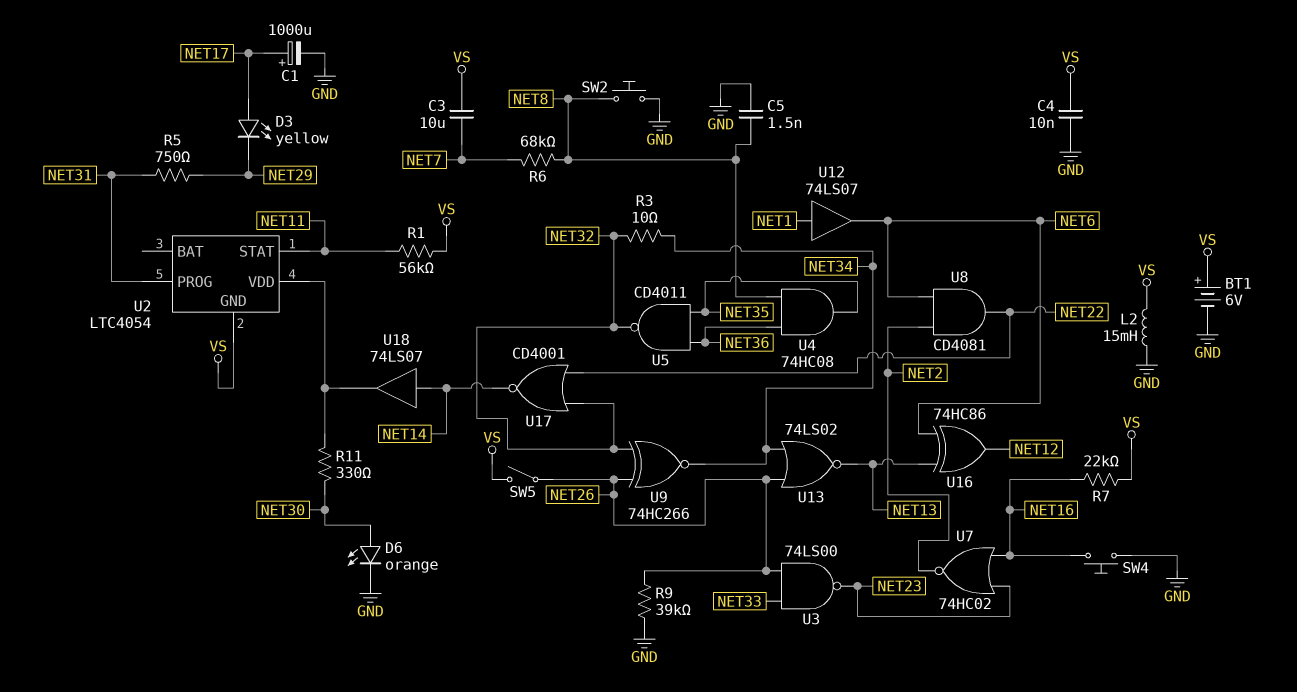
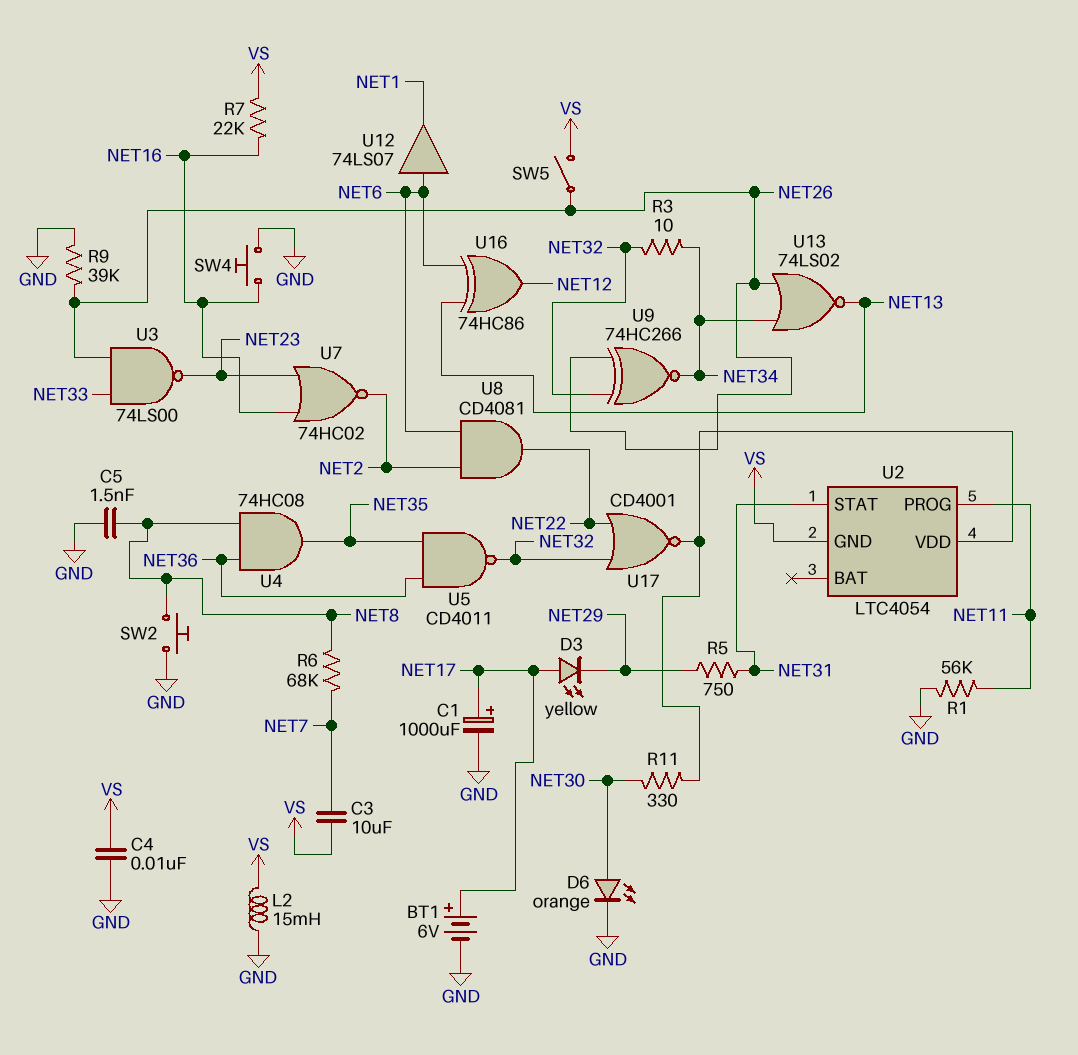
BT1: 6V (plus VS, minus GND) -> 6V (plus NET17, minus GND)
R1: 56k (NET11, VS) -> 56k (GND, NET11)
U2 pin PROG: NET31 -> NET11
U2 pin STAT: NET11 -> NET31
U12: buffer 74LS07 (in NET1, out NET6) -> buffer 74LS07 (in NET6, out NET1)
U17: NOR CD4001 (in NET22, in NET32, out NET14) -> NOR CD4001 (in NET22, in NET32, out U2/VDD)
U18: buffer 74LS07 (in NET14, out U2/VDD) -> none

